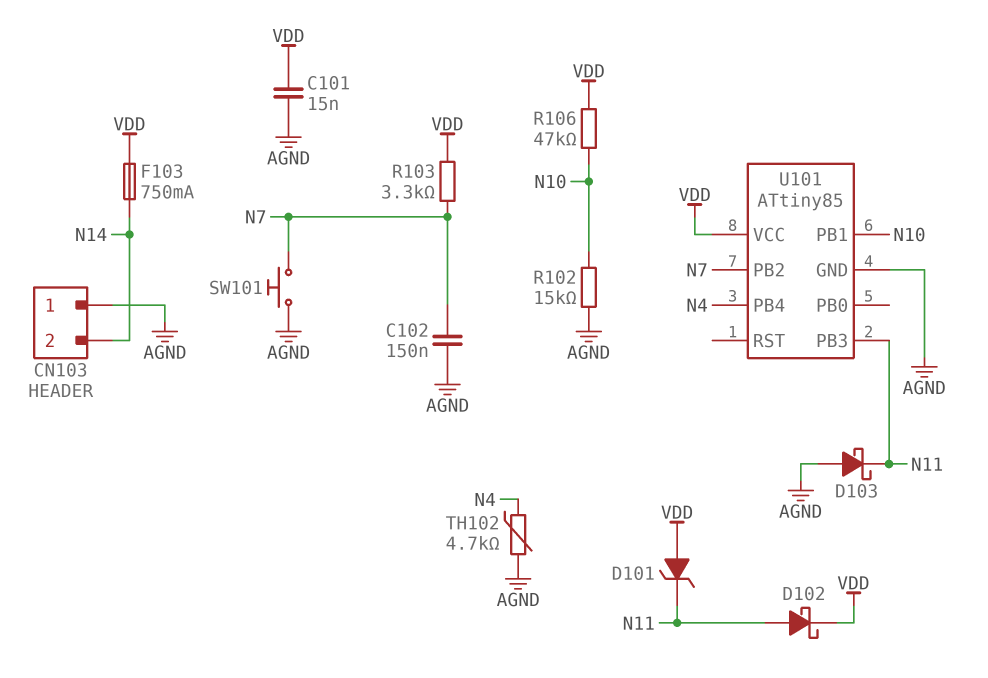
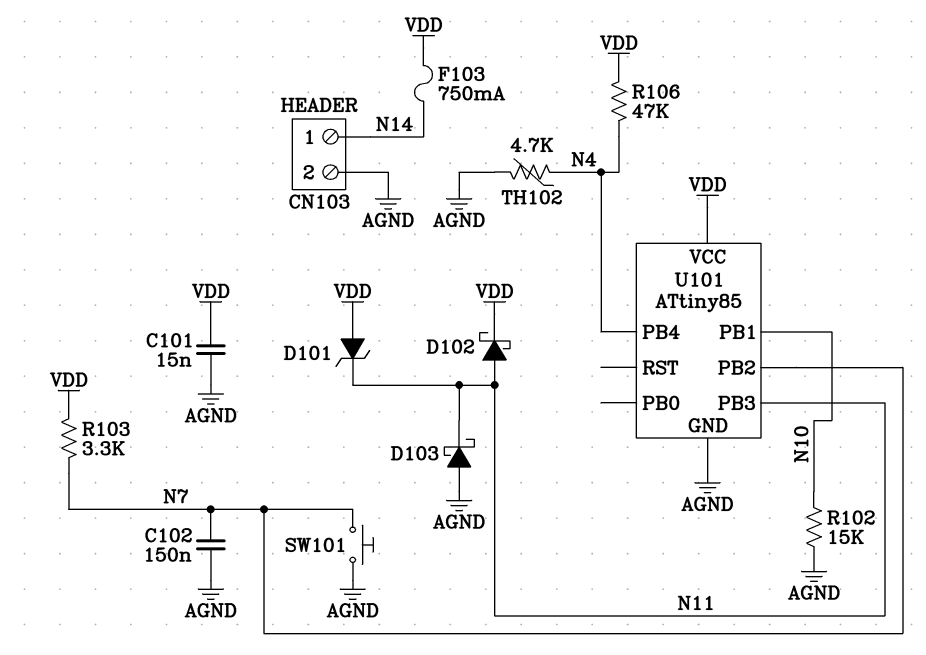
CN103 pin 1: AGND -> N14
CN103 pin 2: N14 -> AGND
R106: 47k (N10, VDD) -> 47k (N4, VDD)

